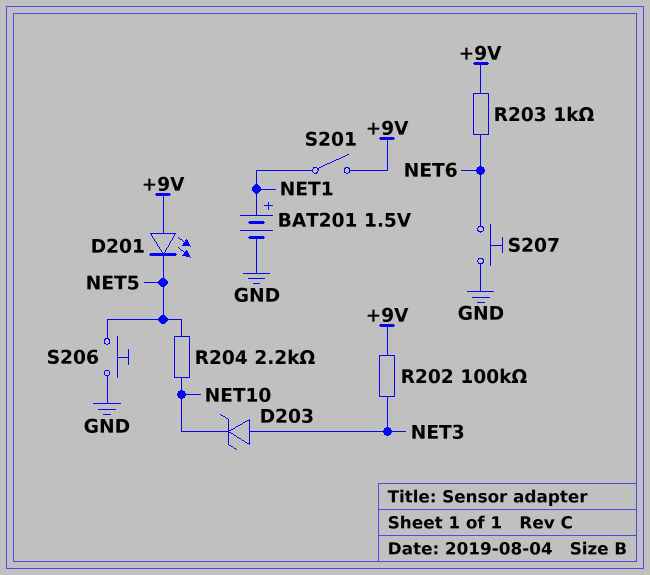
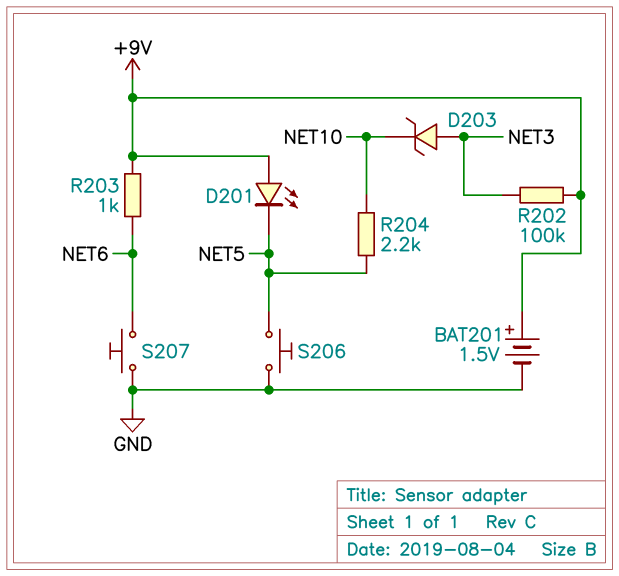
BAT201: 1.5V (plus NET1, minus GND) -> 1.5V (plus +9V, minus GND)
S201: switch (+9V, NET1) -> none

